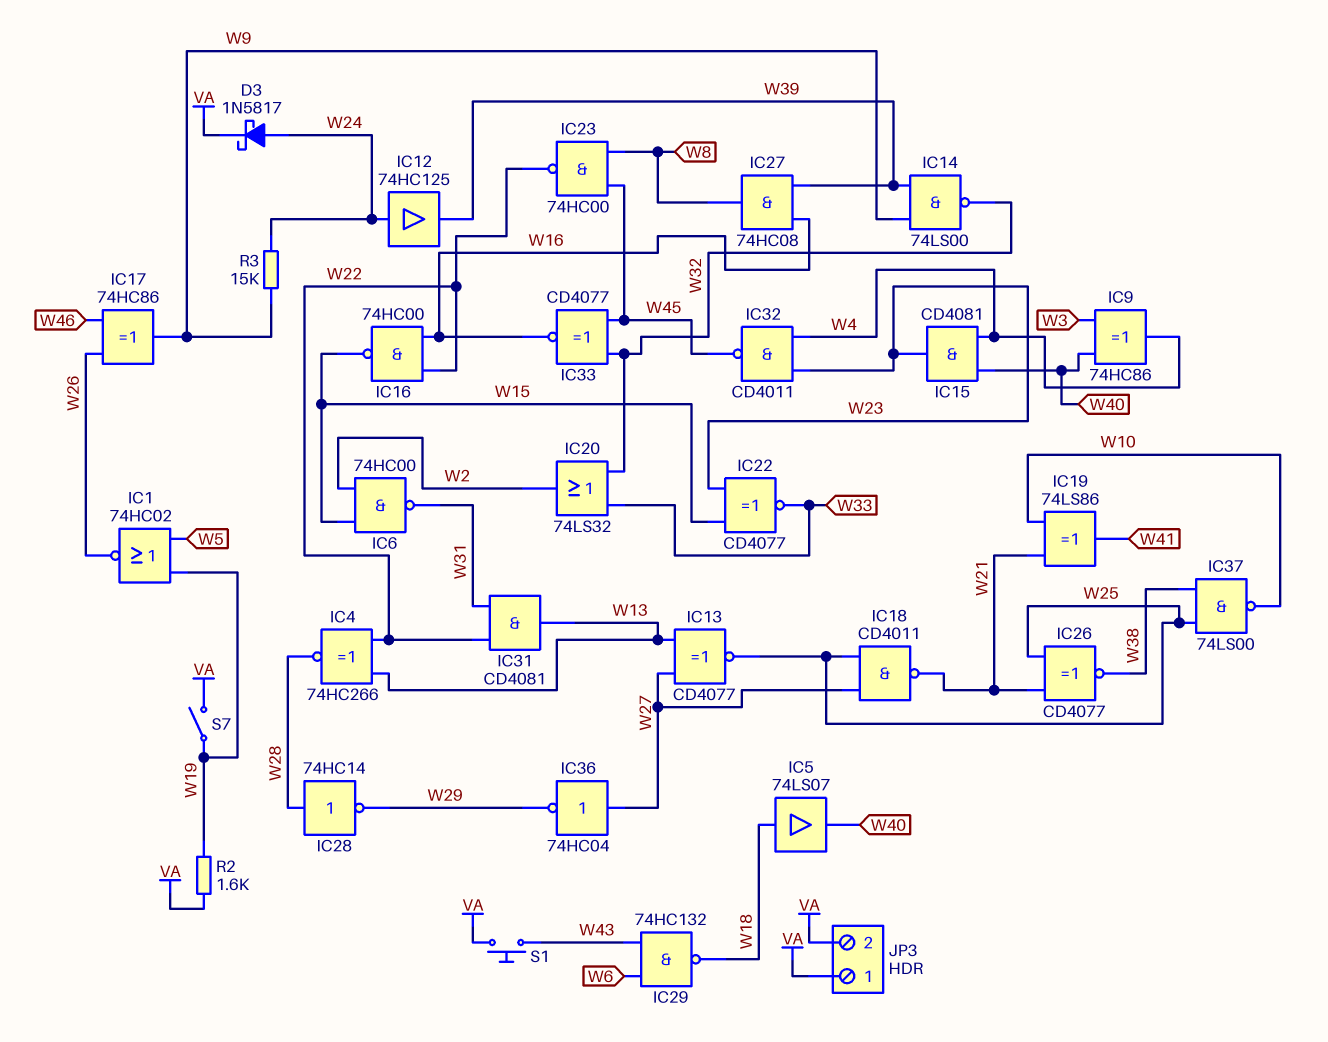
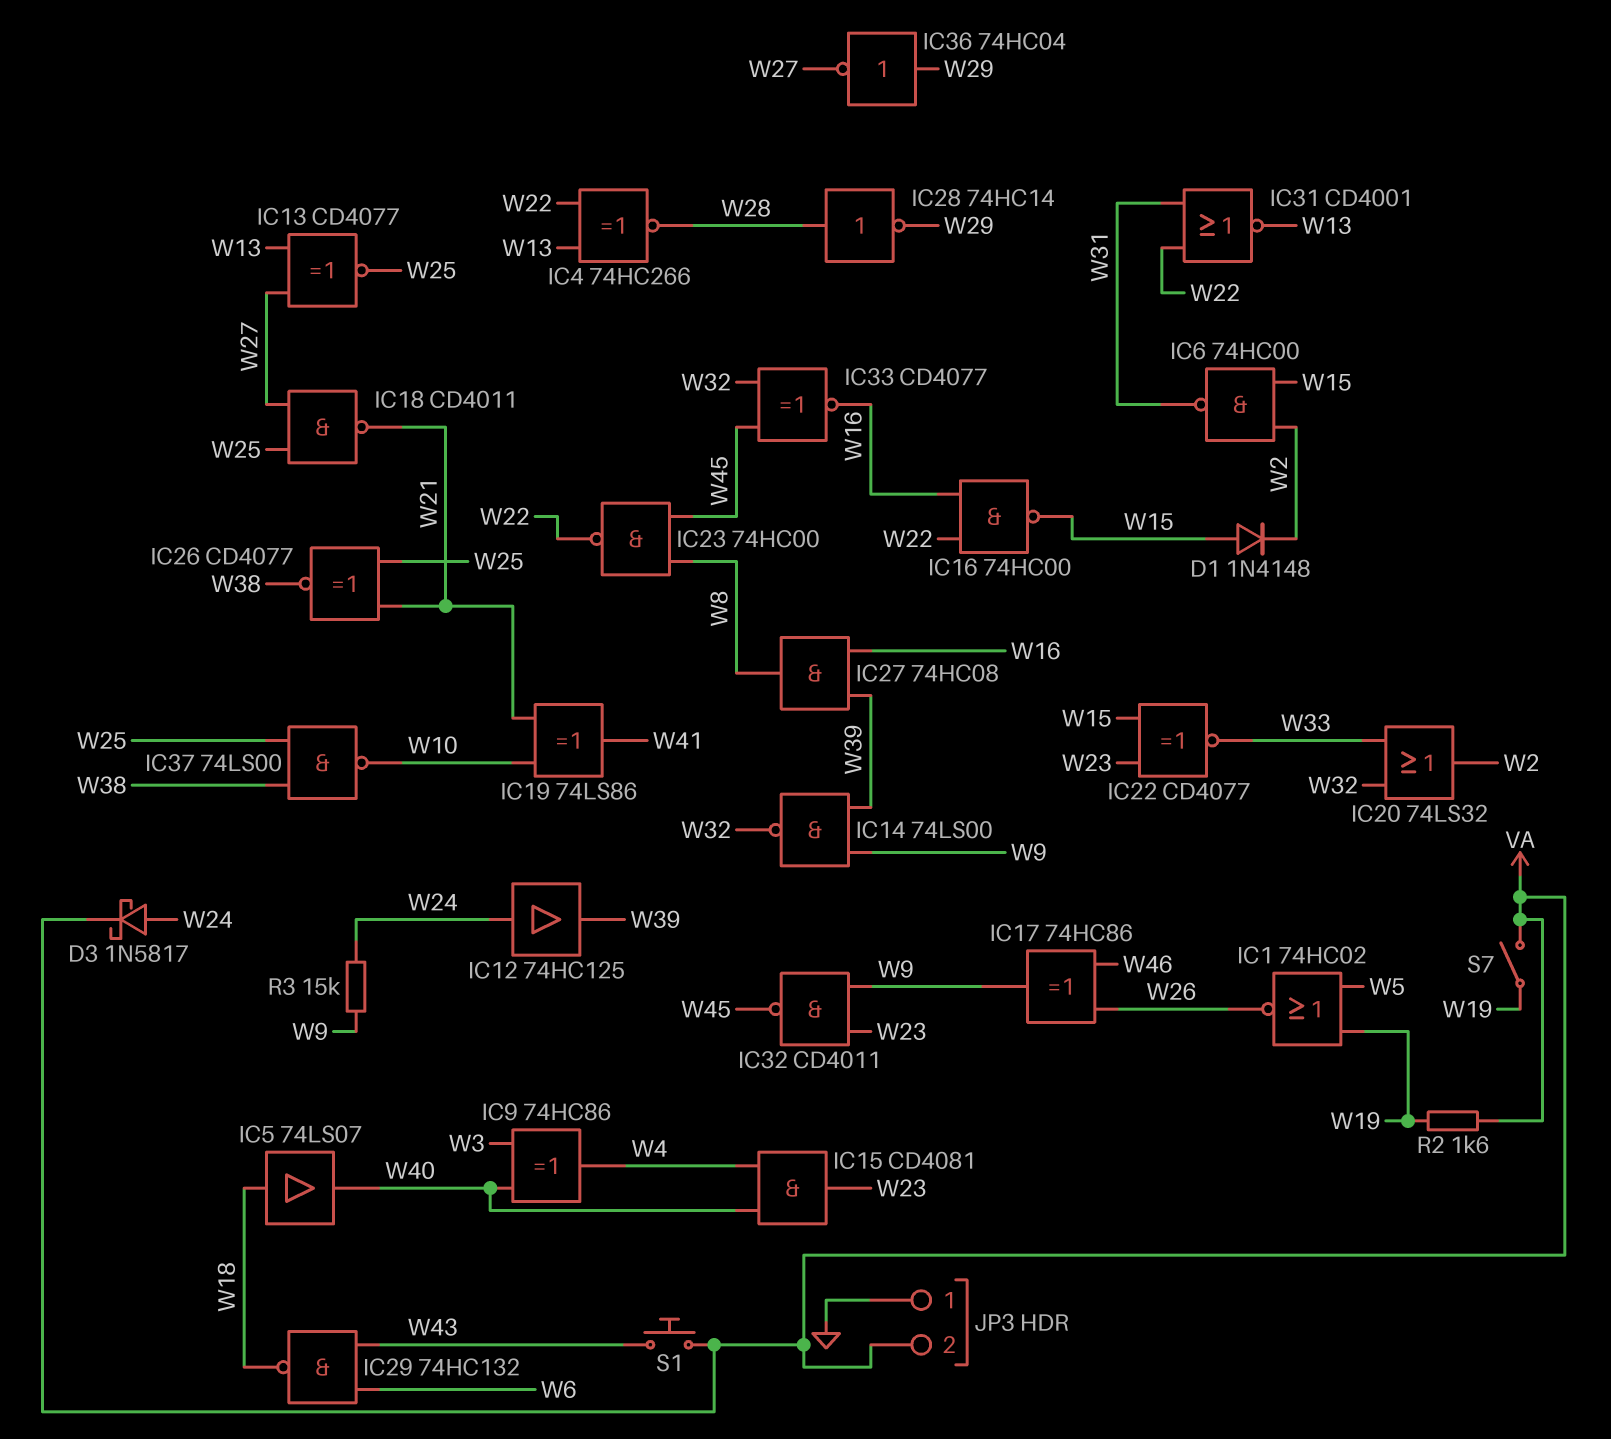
D1: none -> diode 1N4148 (A W15, K W2)
IC31: AND CD4081 (in W22, in W31, out W13) -> NOR CD4001 (in W22, in W31, out W13)
IC32: NAND CD4011 (in W4, in W23, out W45) -> NAND CD4011 (in W9, in W23, out W45)
IC36: NOT 74HC04 (in W27, out W29) -> NOT 74HC04 (in W29, out W27)
JP3 pin 1: VA -> GND

